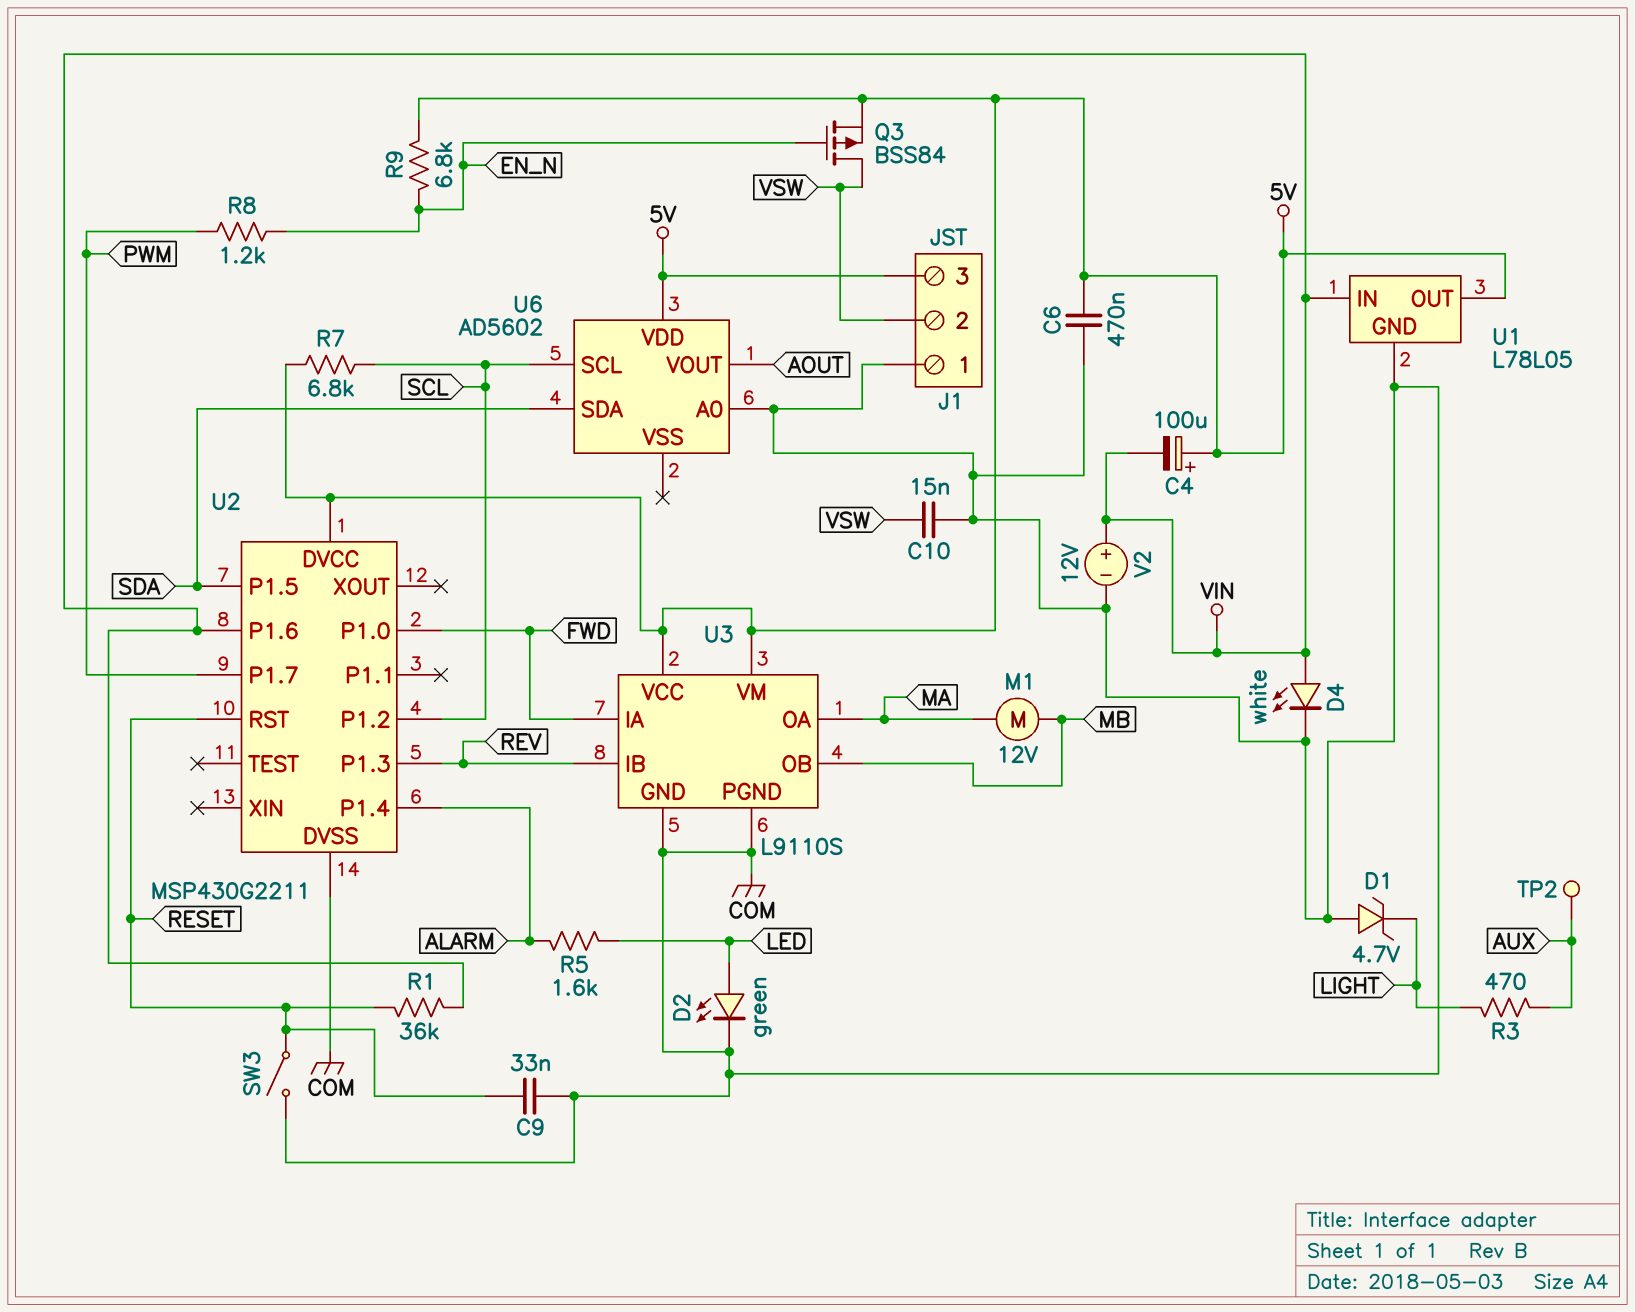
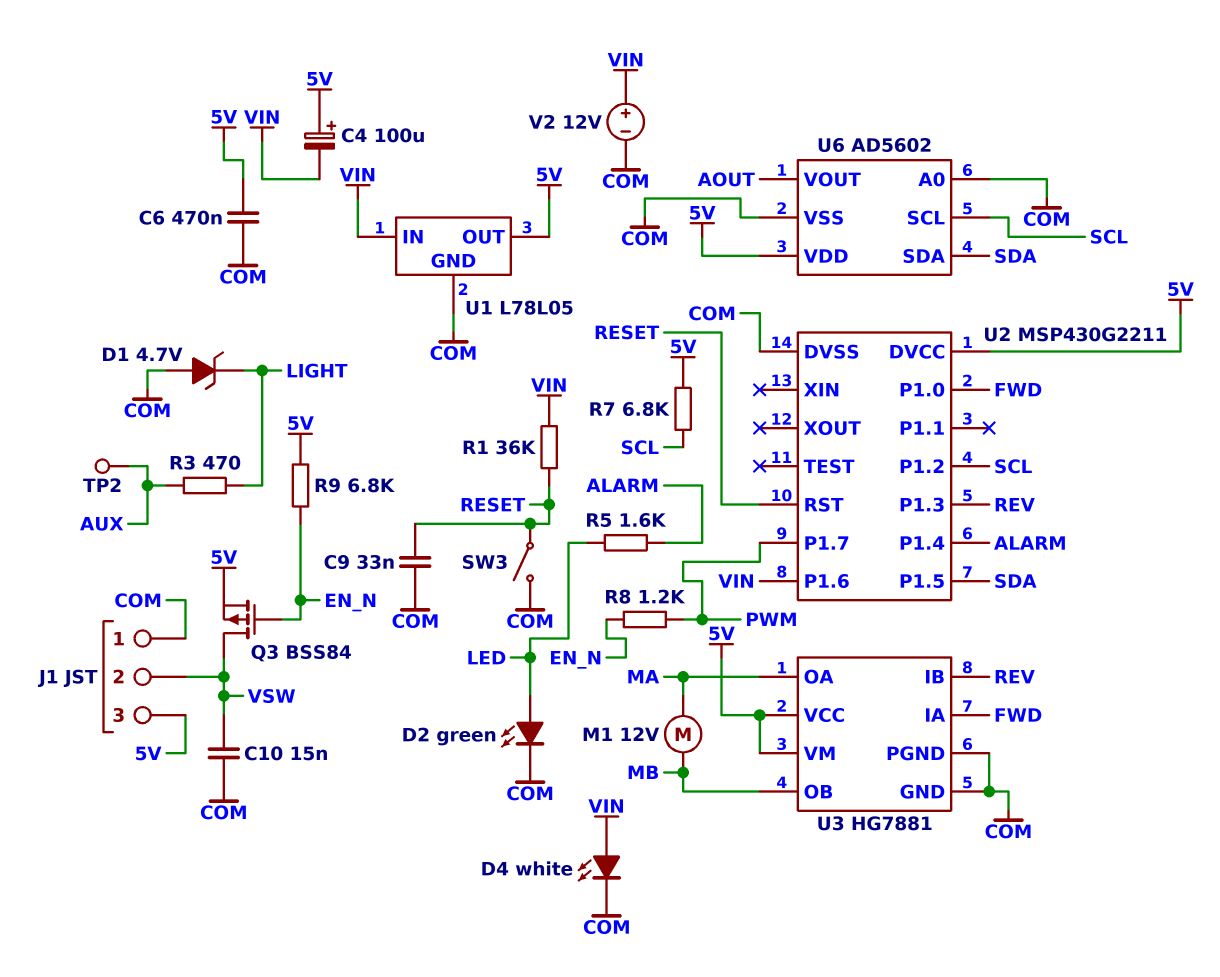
U3: L9110S -> HG7881
U6 pin VSS: none -> COM

